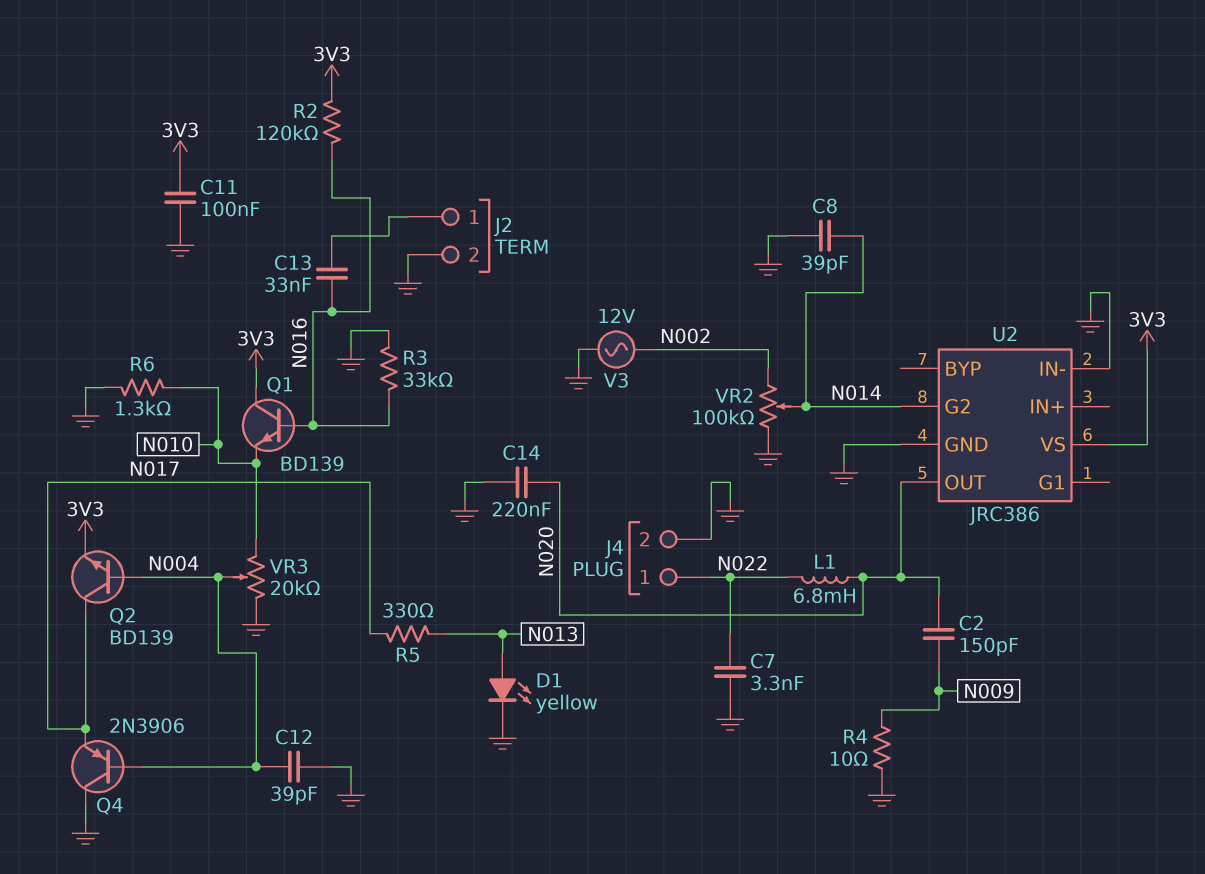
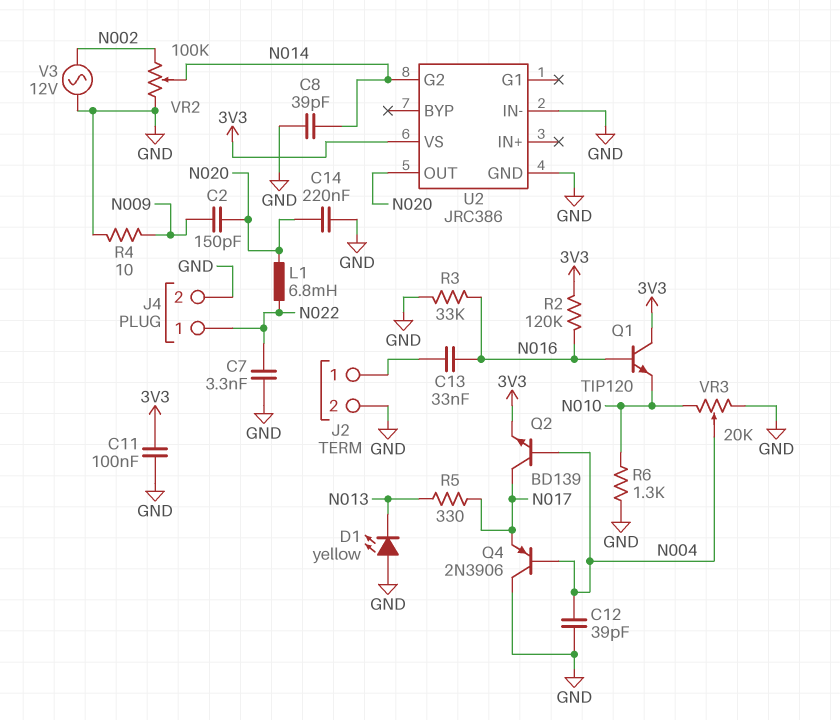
D1: LED yellow (A N013, K GND) -> LED yellow (A GND, K N013)
Q1: NPN BD139 (B N016, C 3V3, E N010) -> NPN TIP120 (B N016, C 3V3, E N010)

